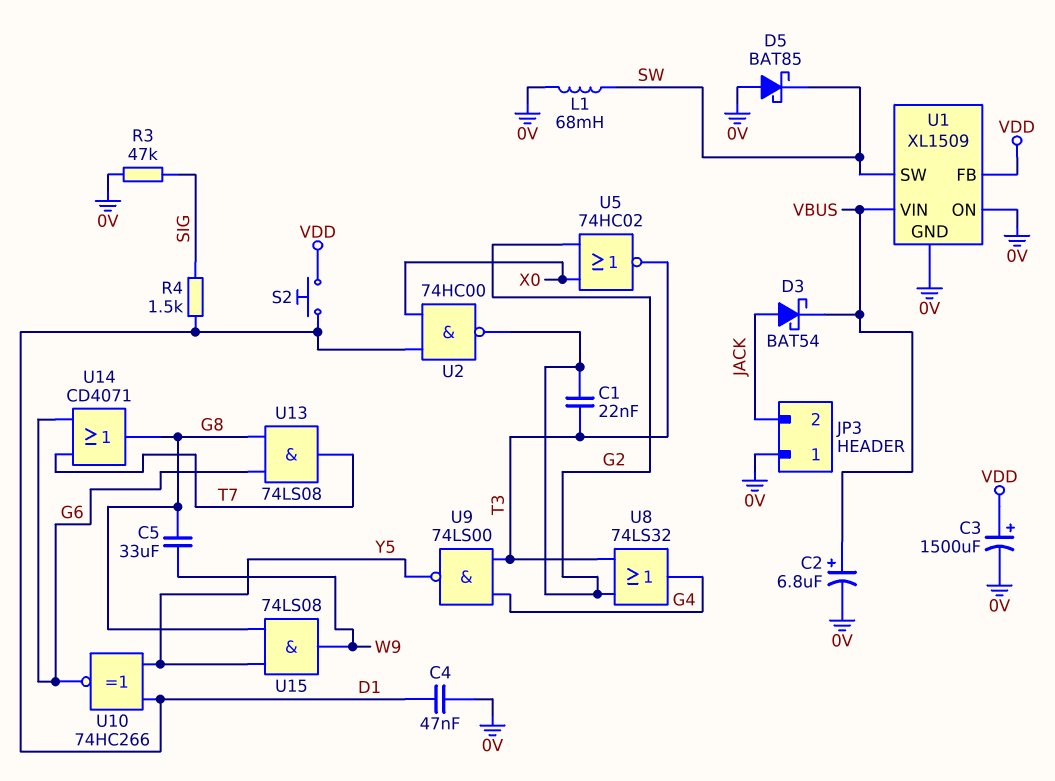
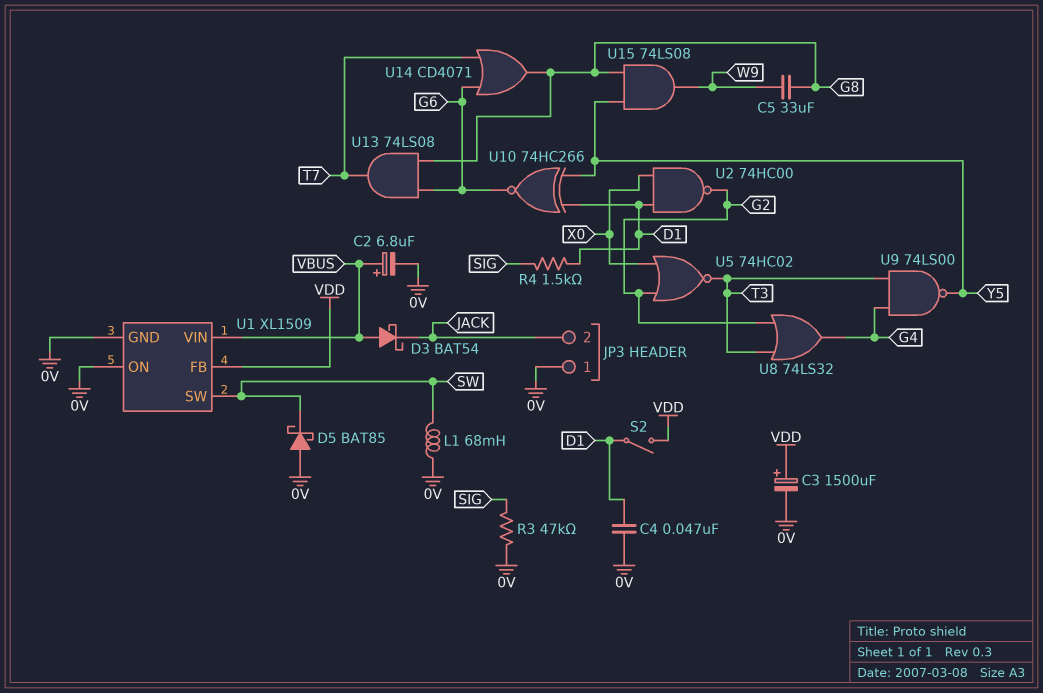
C1: 22nF (G2, T3) -> none
D3: schottky BAT54 (A JACK, K VBUS) -> schottky BAT54 (A VBUS, K JACK)
S2: button (D1, VDD) -> switch (D1, VDD)

